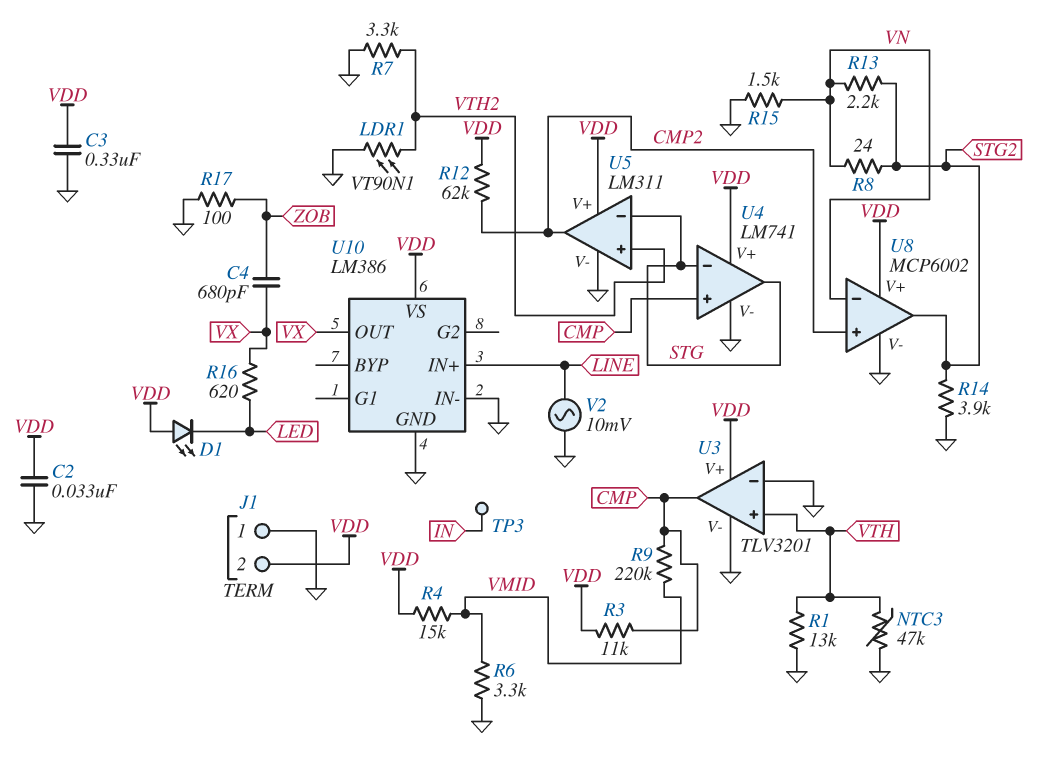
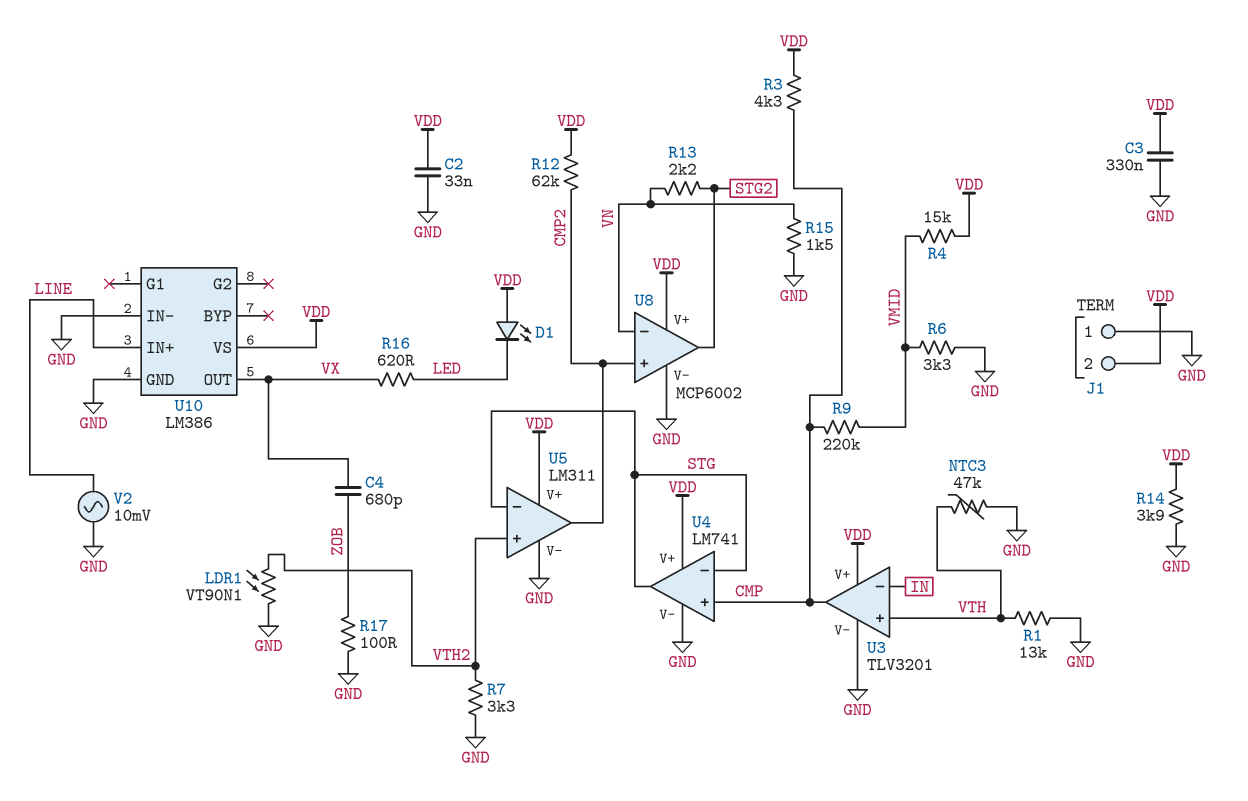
R3: 11k (CMP, VDD) -> 4.3k (CMP, VDD)
R8: 24 (STG2, VN) -> none
R14: 3.9k (GND, STG2) -> 3.9k (GND, VDD)
TP3: test point (IN) -> none
U3 pin in-: GND -> IN

